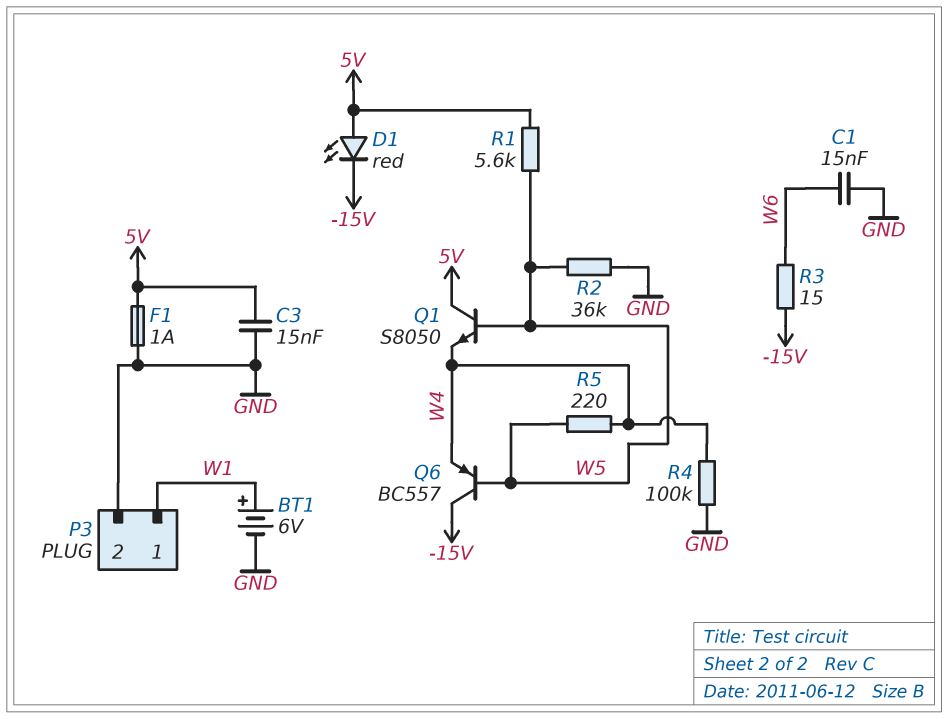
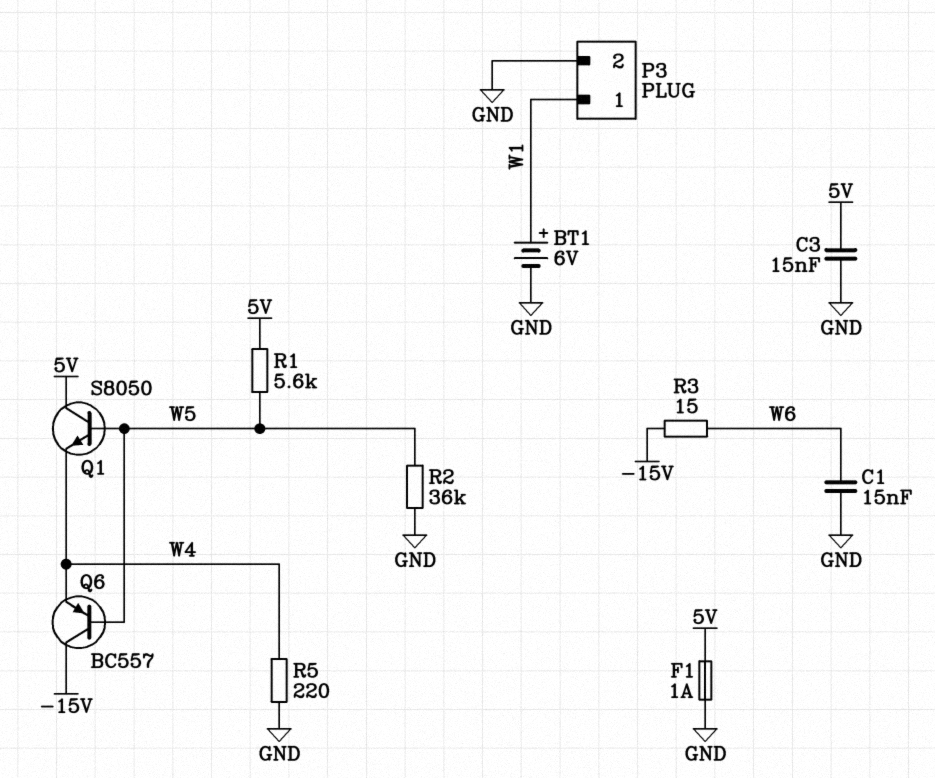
D1: LED red (A 5V, K -15V) -> none
R4: 100k (GND, W4) -> none
R5: 220 (W4, W5) -> 220 (GND, W4)

